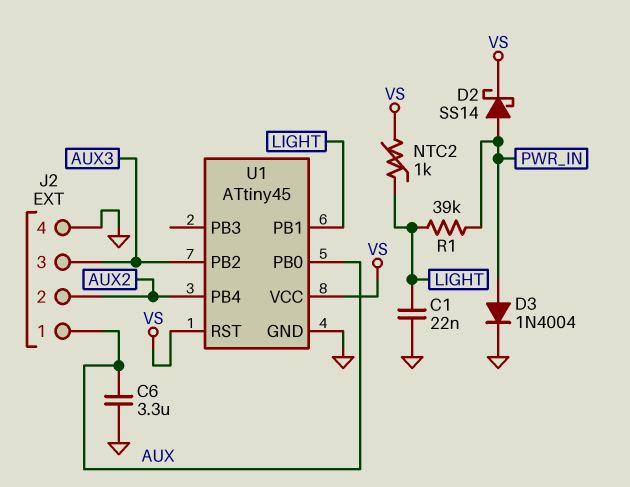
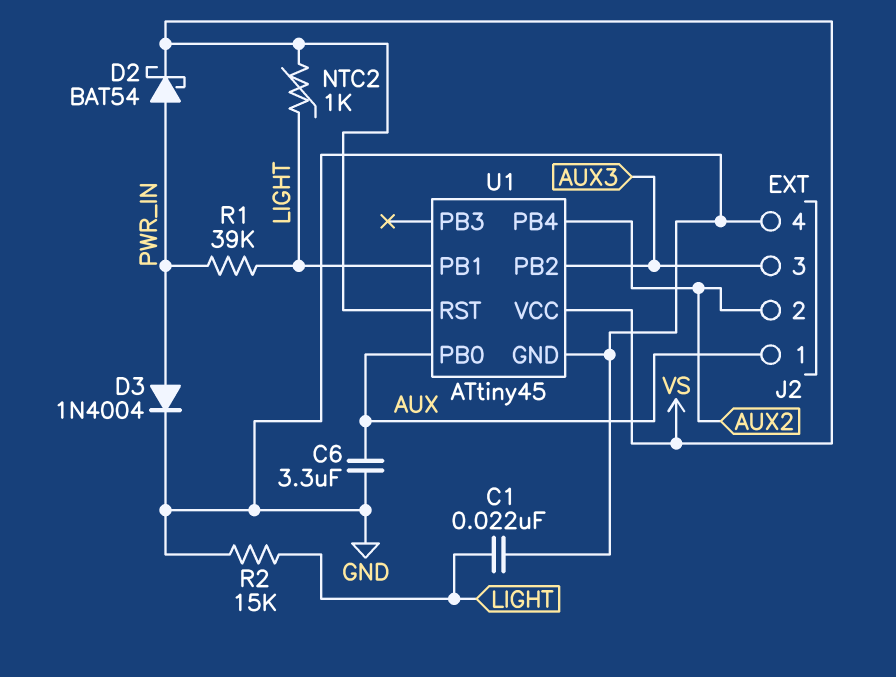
D2: schottky SS14 (A PWR_IN, K VS) -> schottky BAT54 (A PWR_IN, K VS)
R2: none -> 15k (GND, LIGHT)

